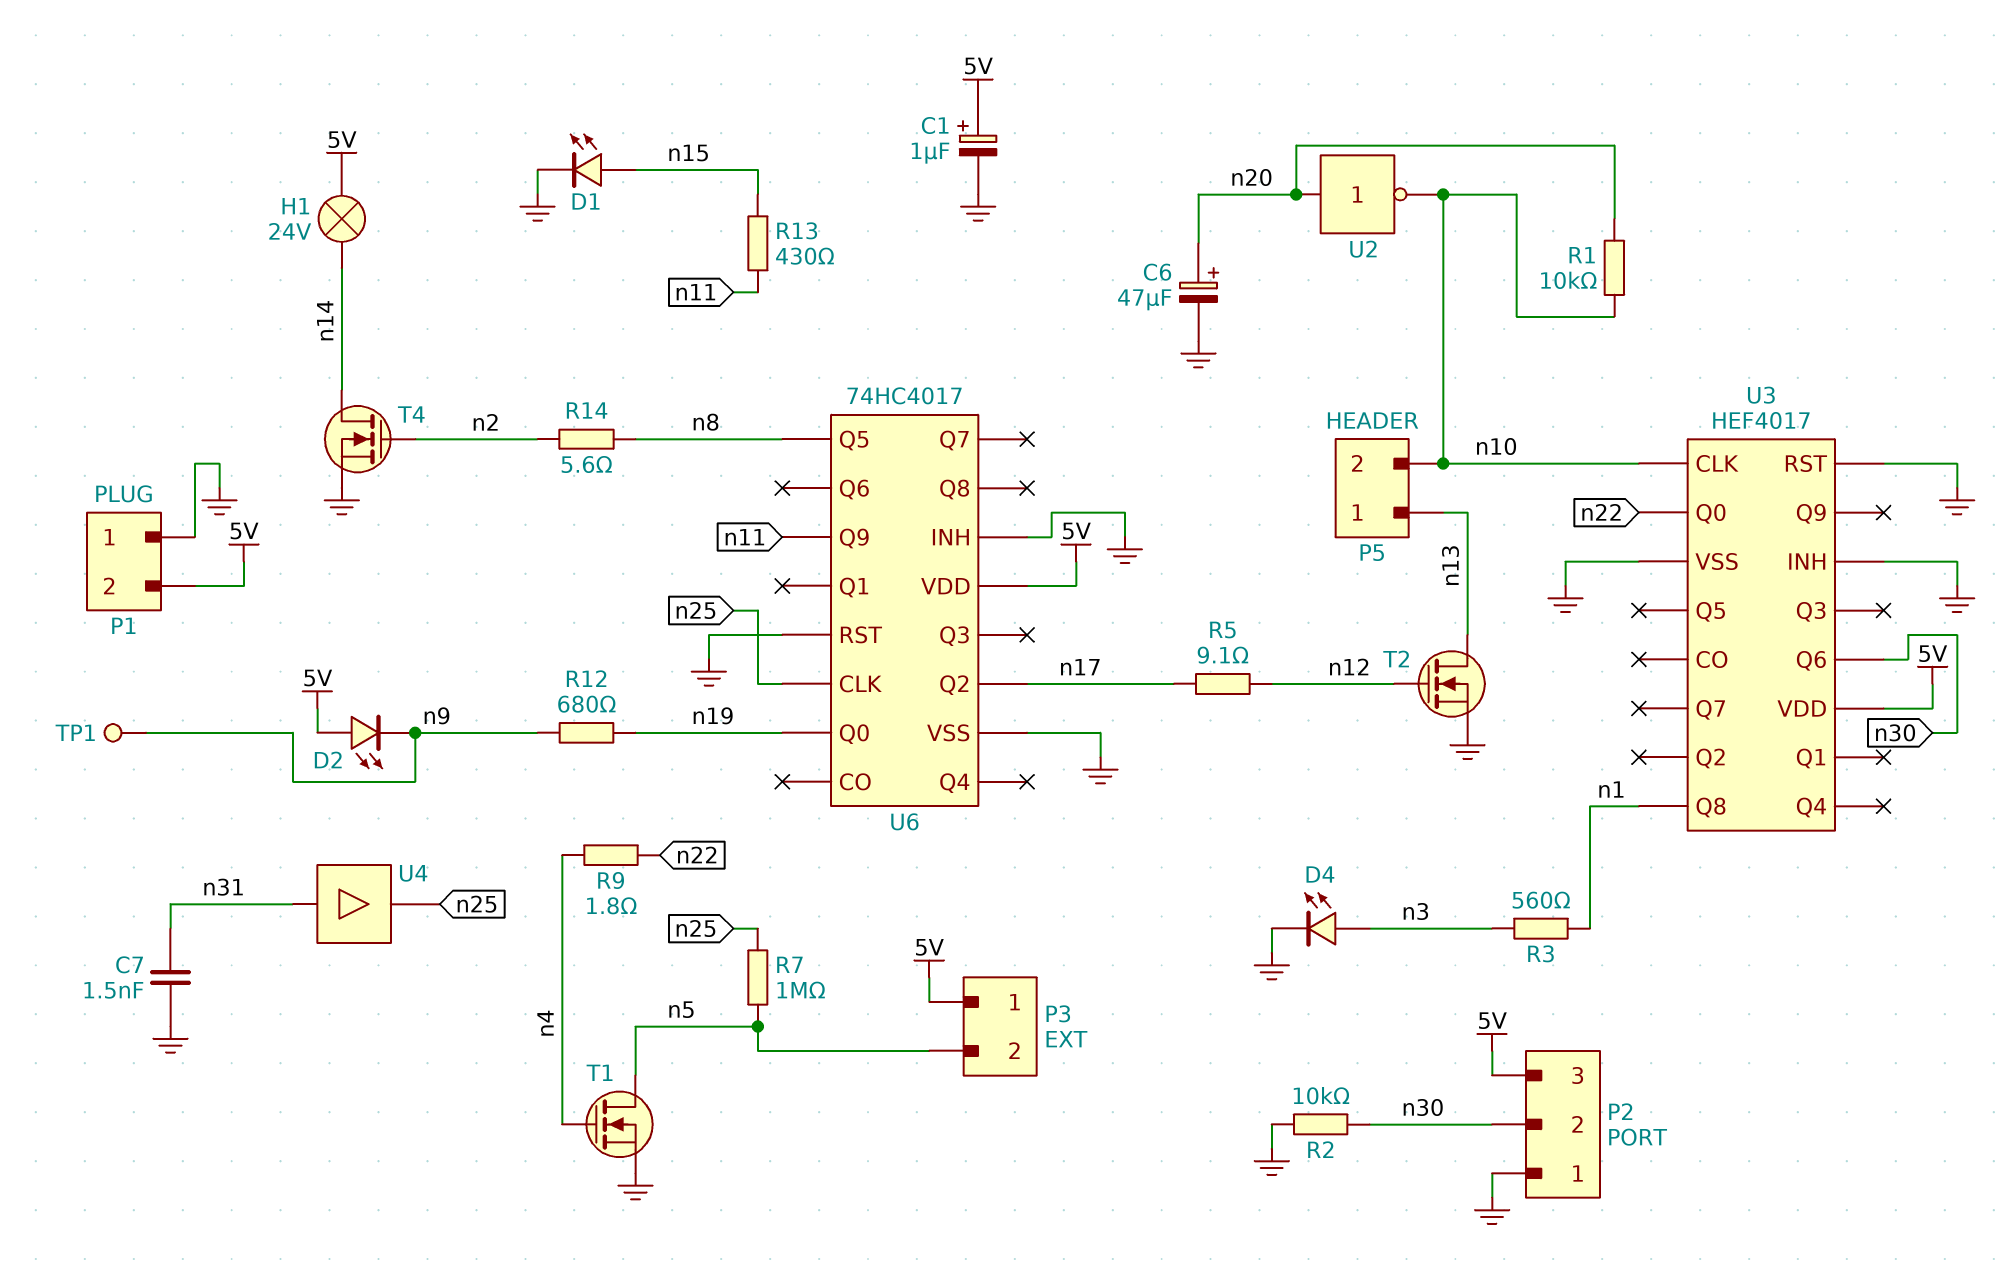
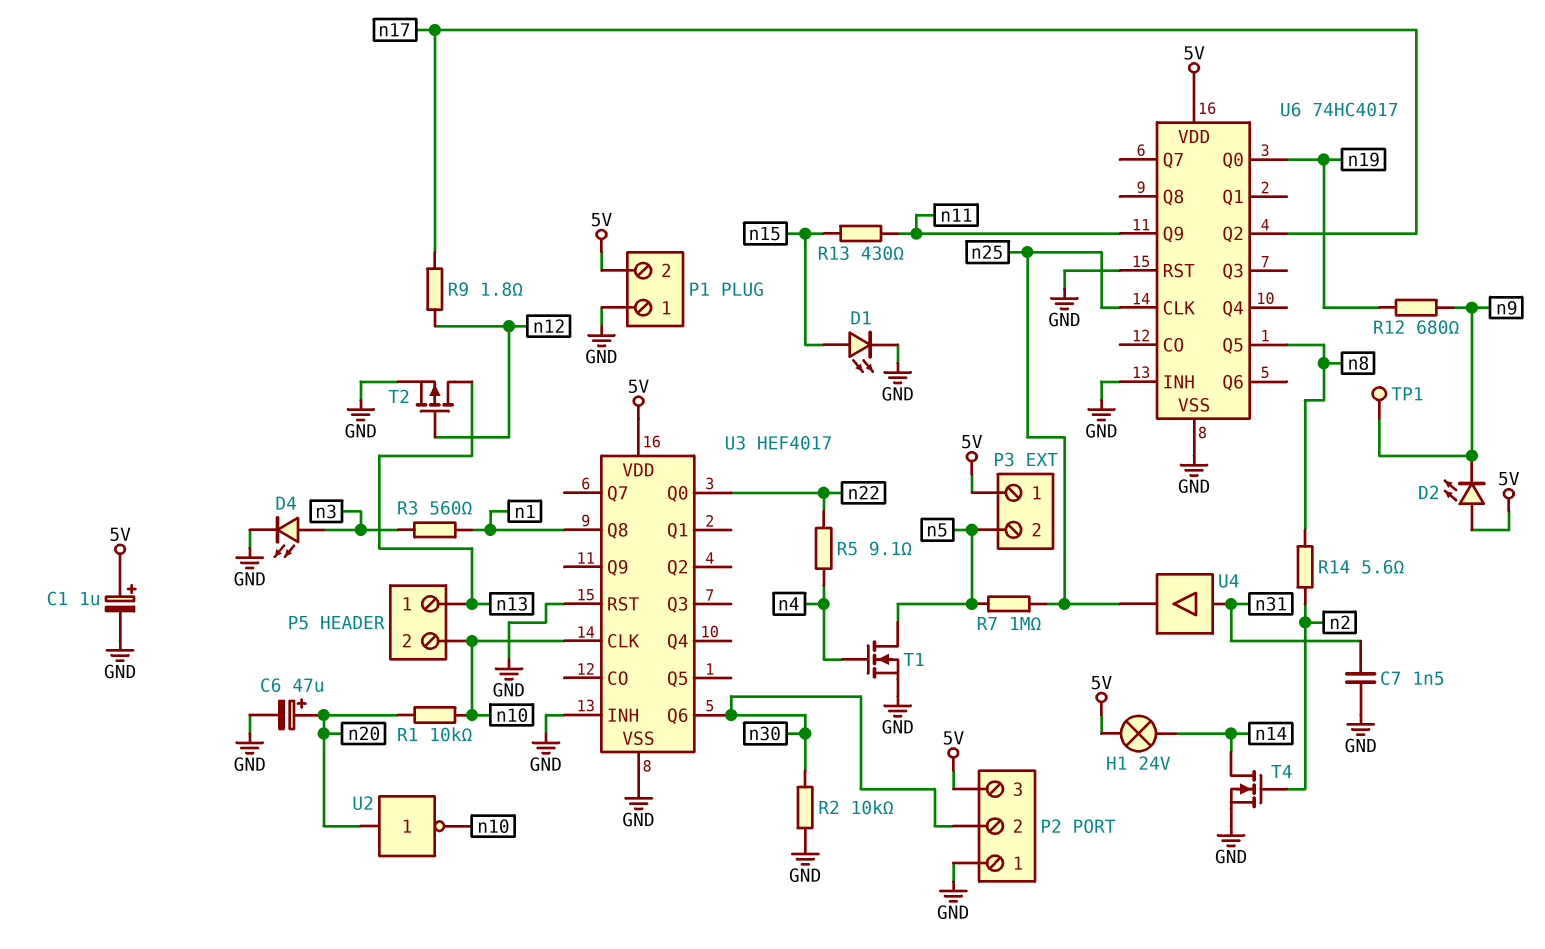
R5: 9.1 (n12, n17) -> 9.1 (n4, n22)
R9: 1.8 (n4, n22) -> 1.8 (n12, n17)
T2: NMOS (G n12, D n13, S GND) -> PMOS (G n12, D n13, S GND)

